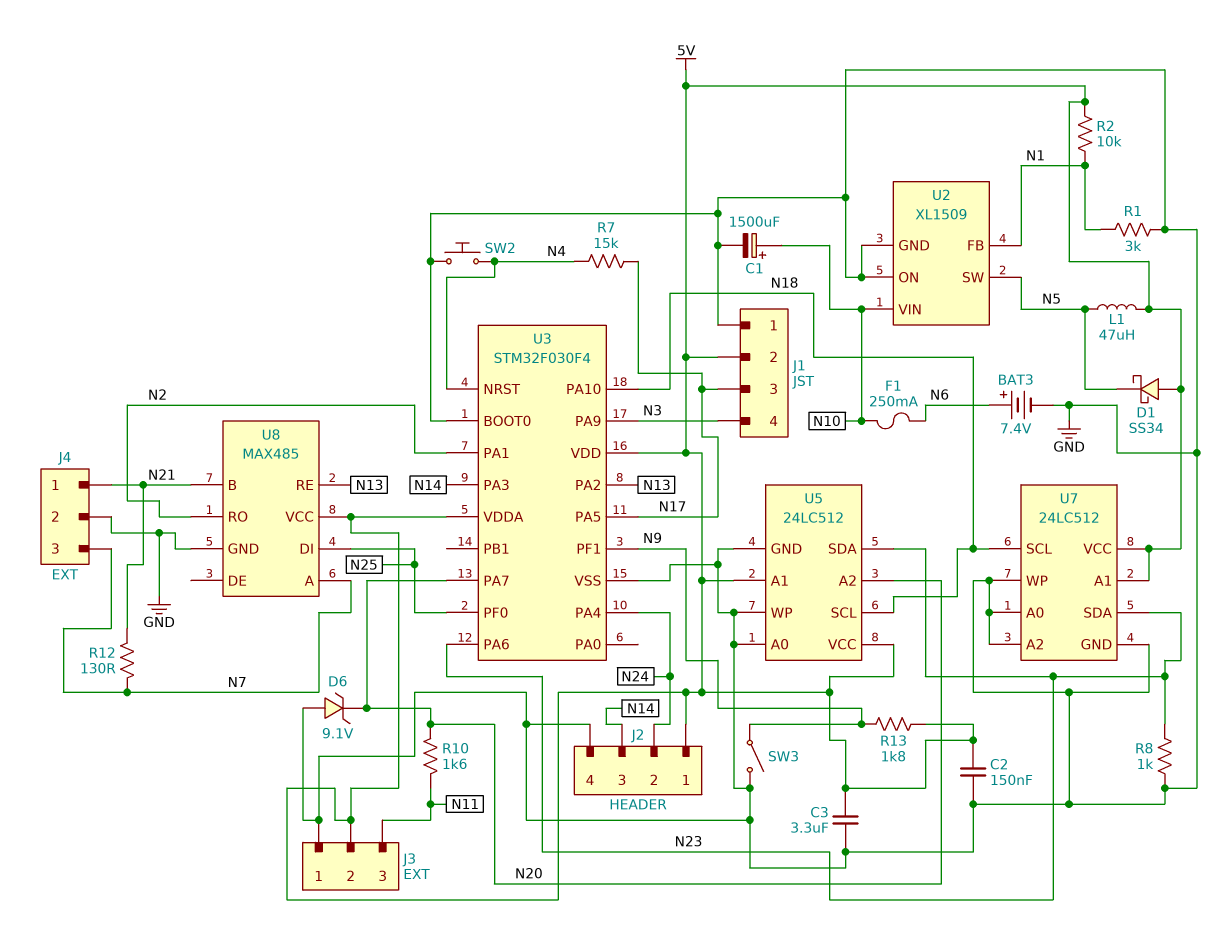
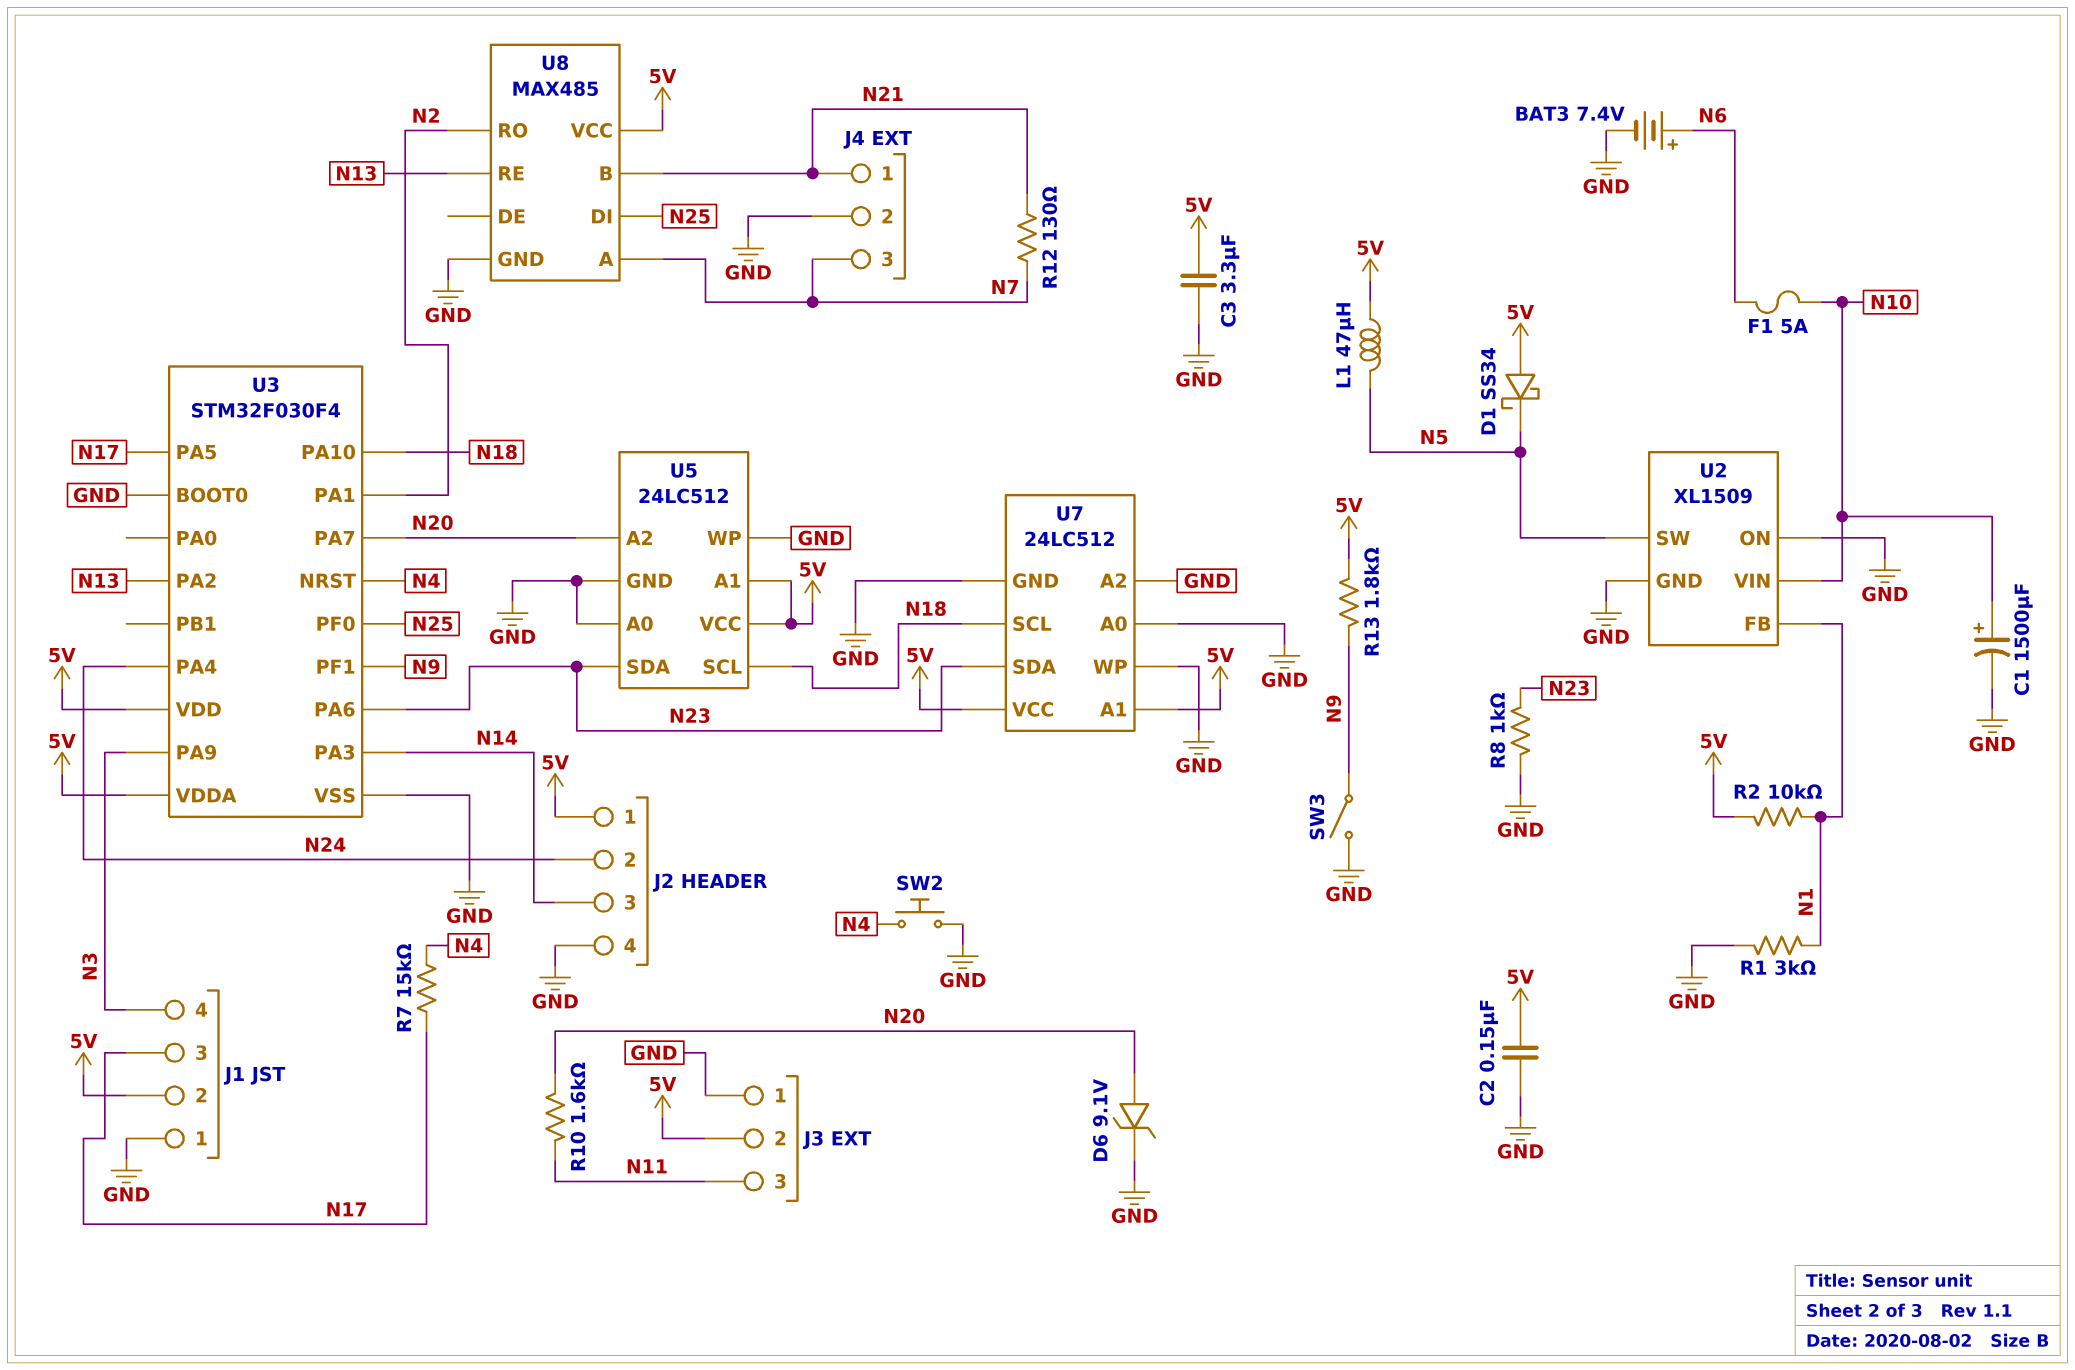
D6: zener 9.1V (A GND, K N20) -> zener 9.1V (A N20, K GND)
F1: 250mA (N6, N10) -> 5A (N6, N10)

